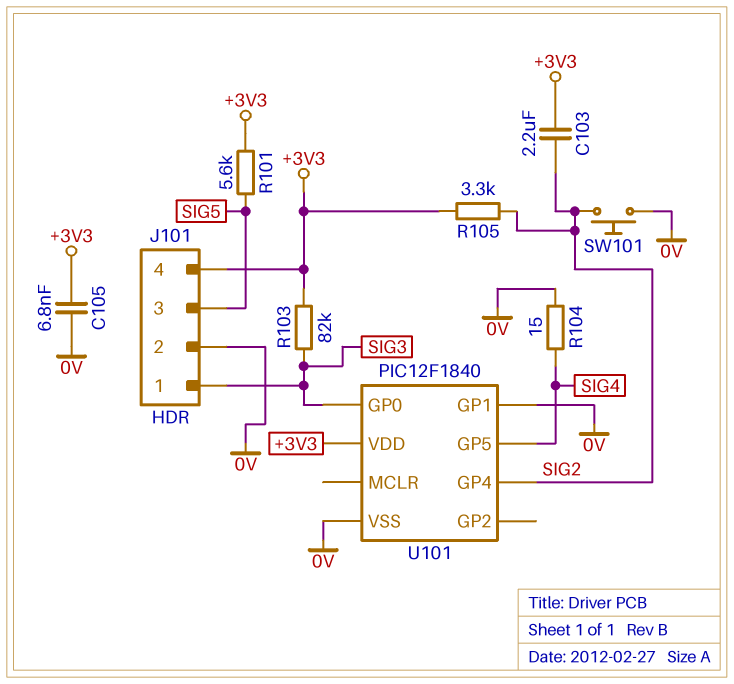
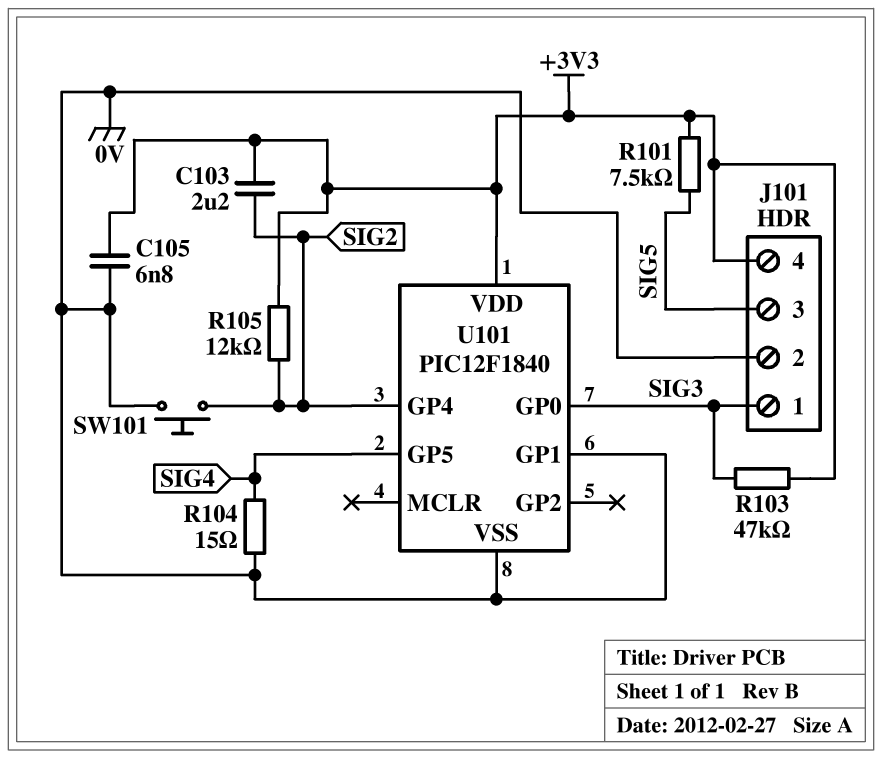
R101: 5.6k (+3V3, SIG5) -> 7.5k (+3V3, SIG5)
R103: 82k (+3V3, SIG3) -> 47k (+3V3, SIG3)
R105: 3.3k (+3V3, SIG2) -> 12k (+3V3, SIG2)

